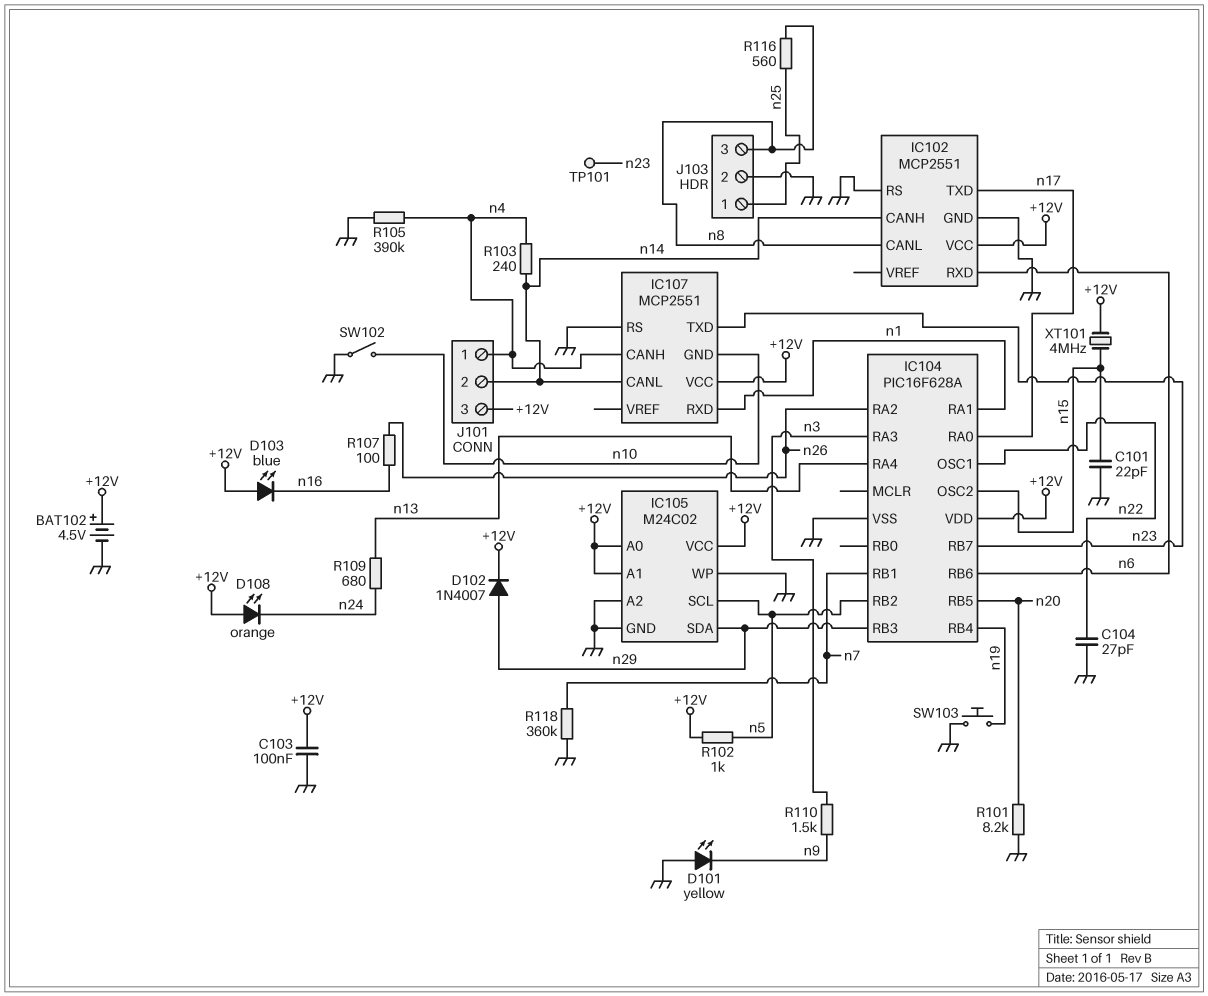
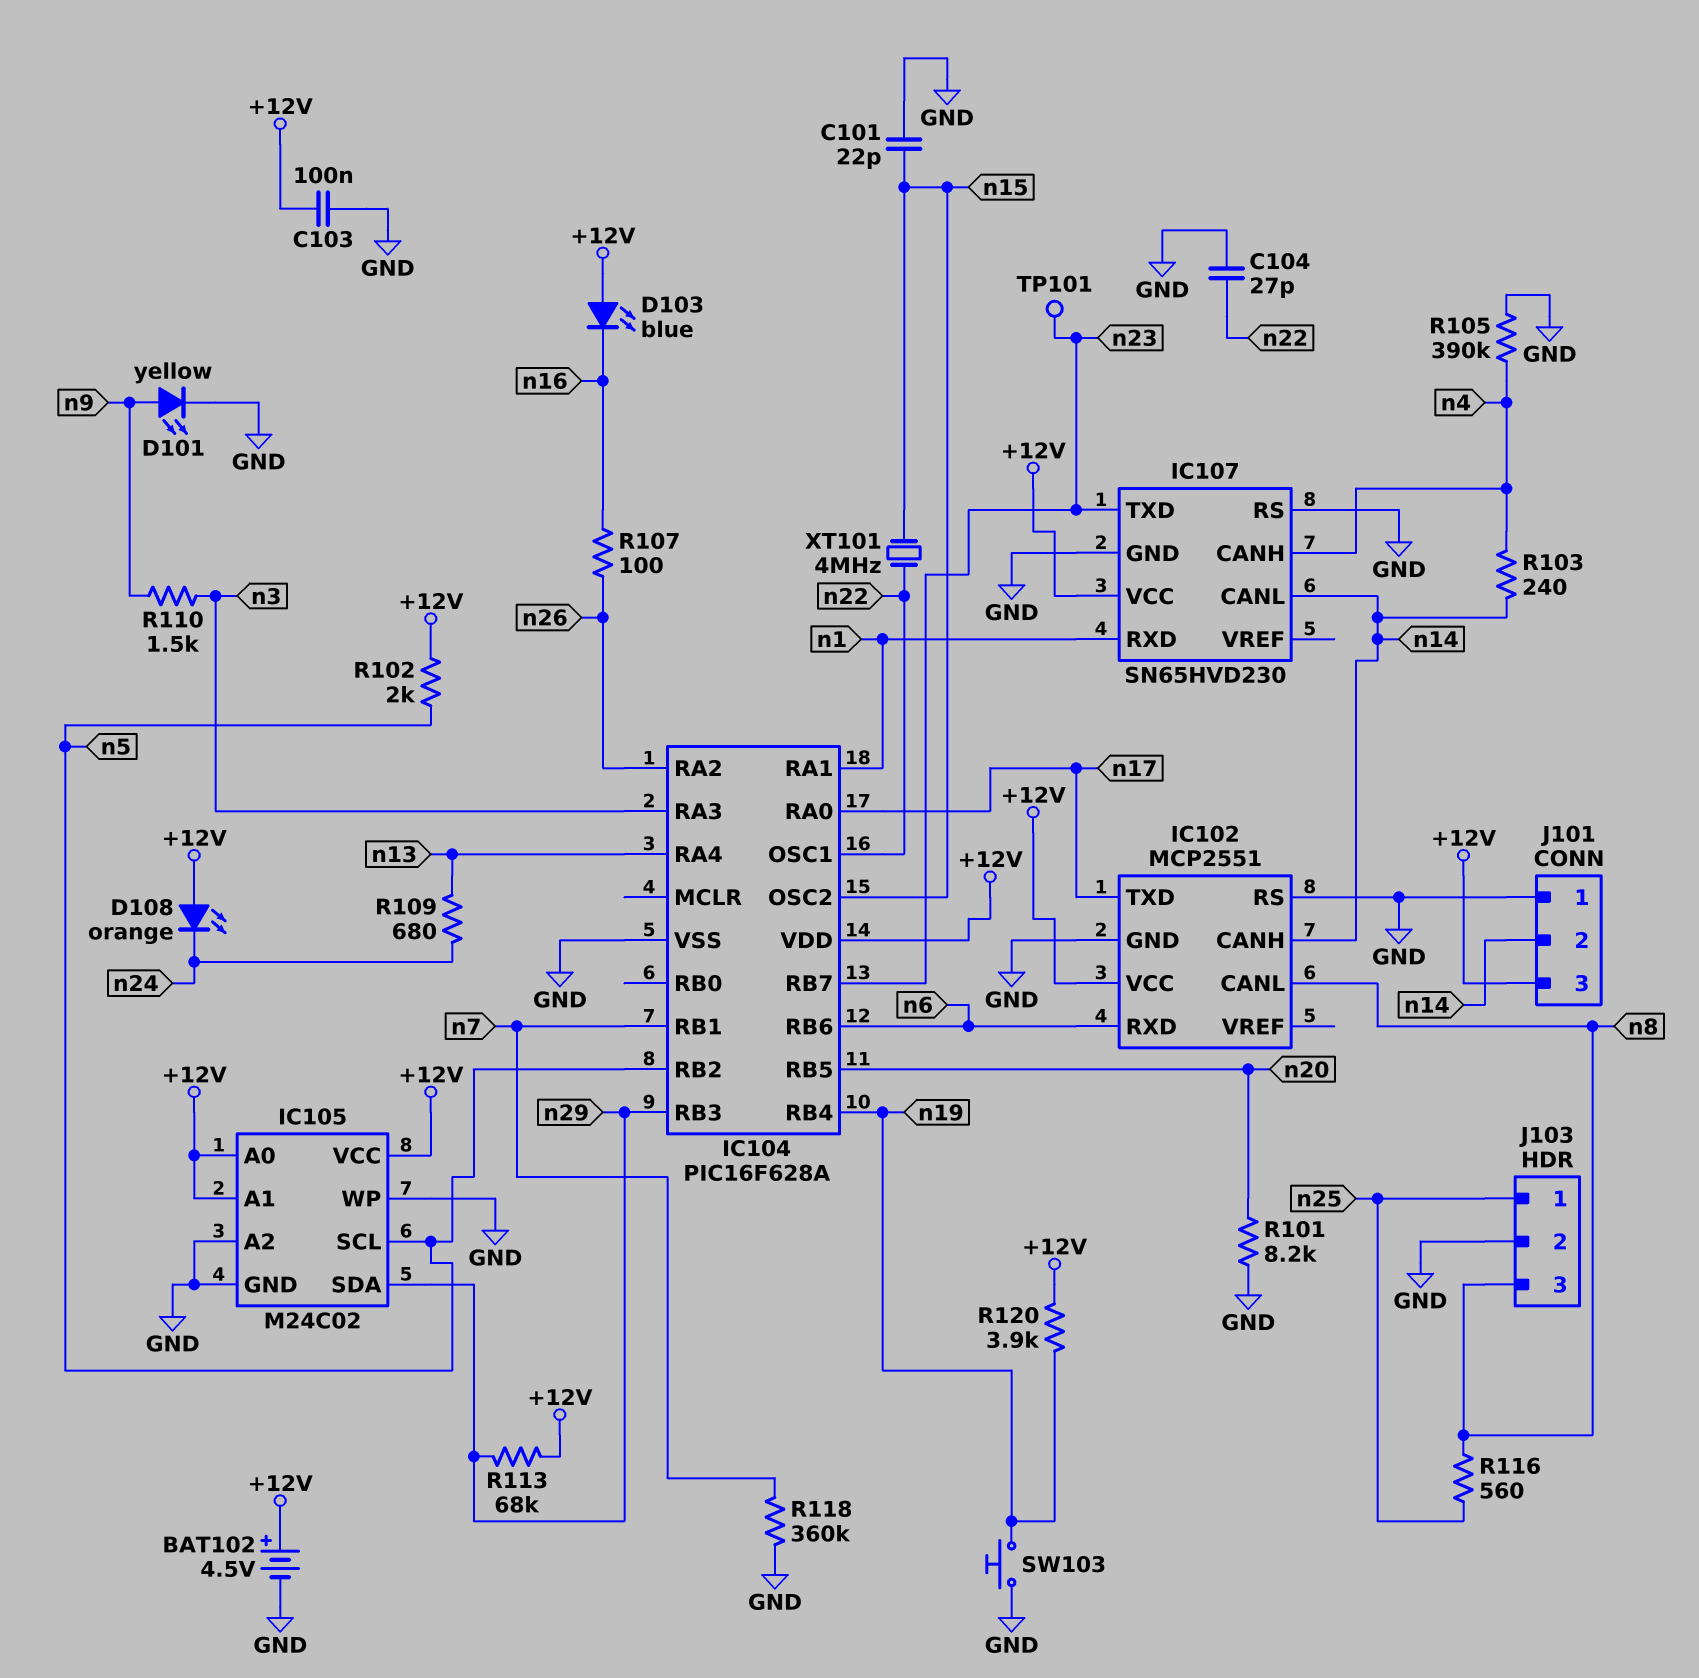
D101: LED yellow (A GND, K n9) -> LED yellow (A n9, K GND)
D102: diode 1N4007 (A n29, K +12V) -> none
IC107: MCP2551 -> SN65HVD230
IC107 pin GND: n10 -> GND
J101 pin 1: n4 -> GND
R102: 1k (+12V, n5) -> 2k (+12V, n5)
R113: none -> 68k (+12V, n29)
R120: none -> 3.9k (+12V, n19)
SW102: switch (GND, n10) -> none
XT101: 4MHz (+12V, n15) -> 4MHz (n15, n22)

